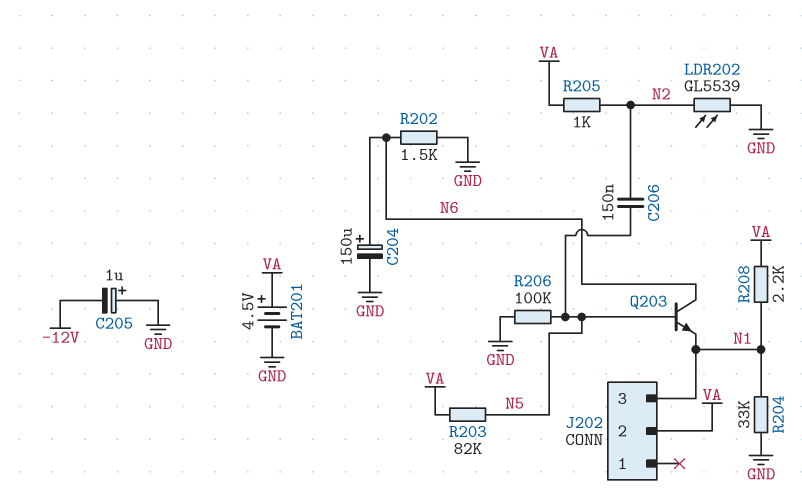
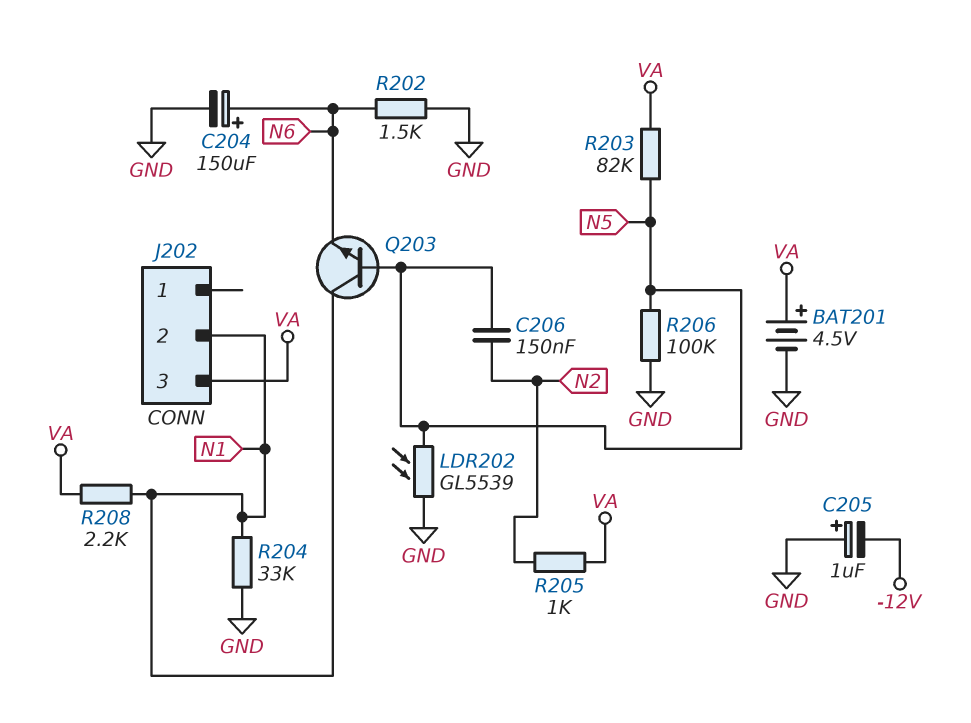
J202 pin 2: VA -> N1
J202 pin 3: N1 -> VA
LDR202: GL5539 (GND, N2) -> GL5539 (GND, N5)
Q203: NPN (B N5, C N6, E N1) -> NPN (B N5, C N1, E N6)

